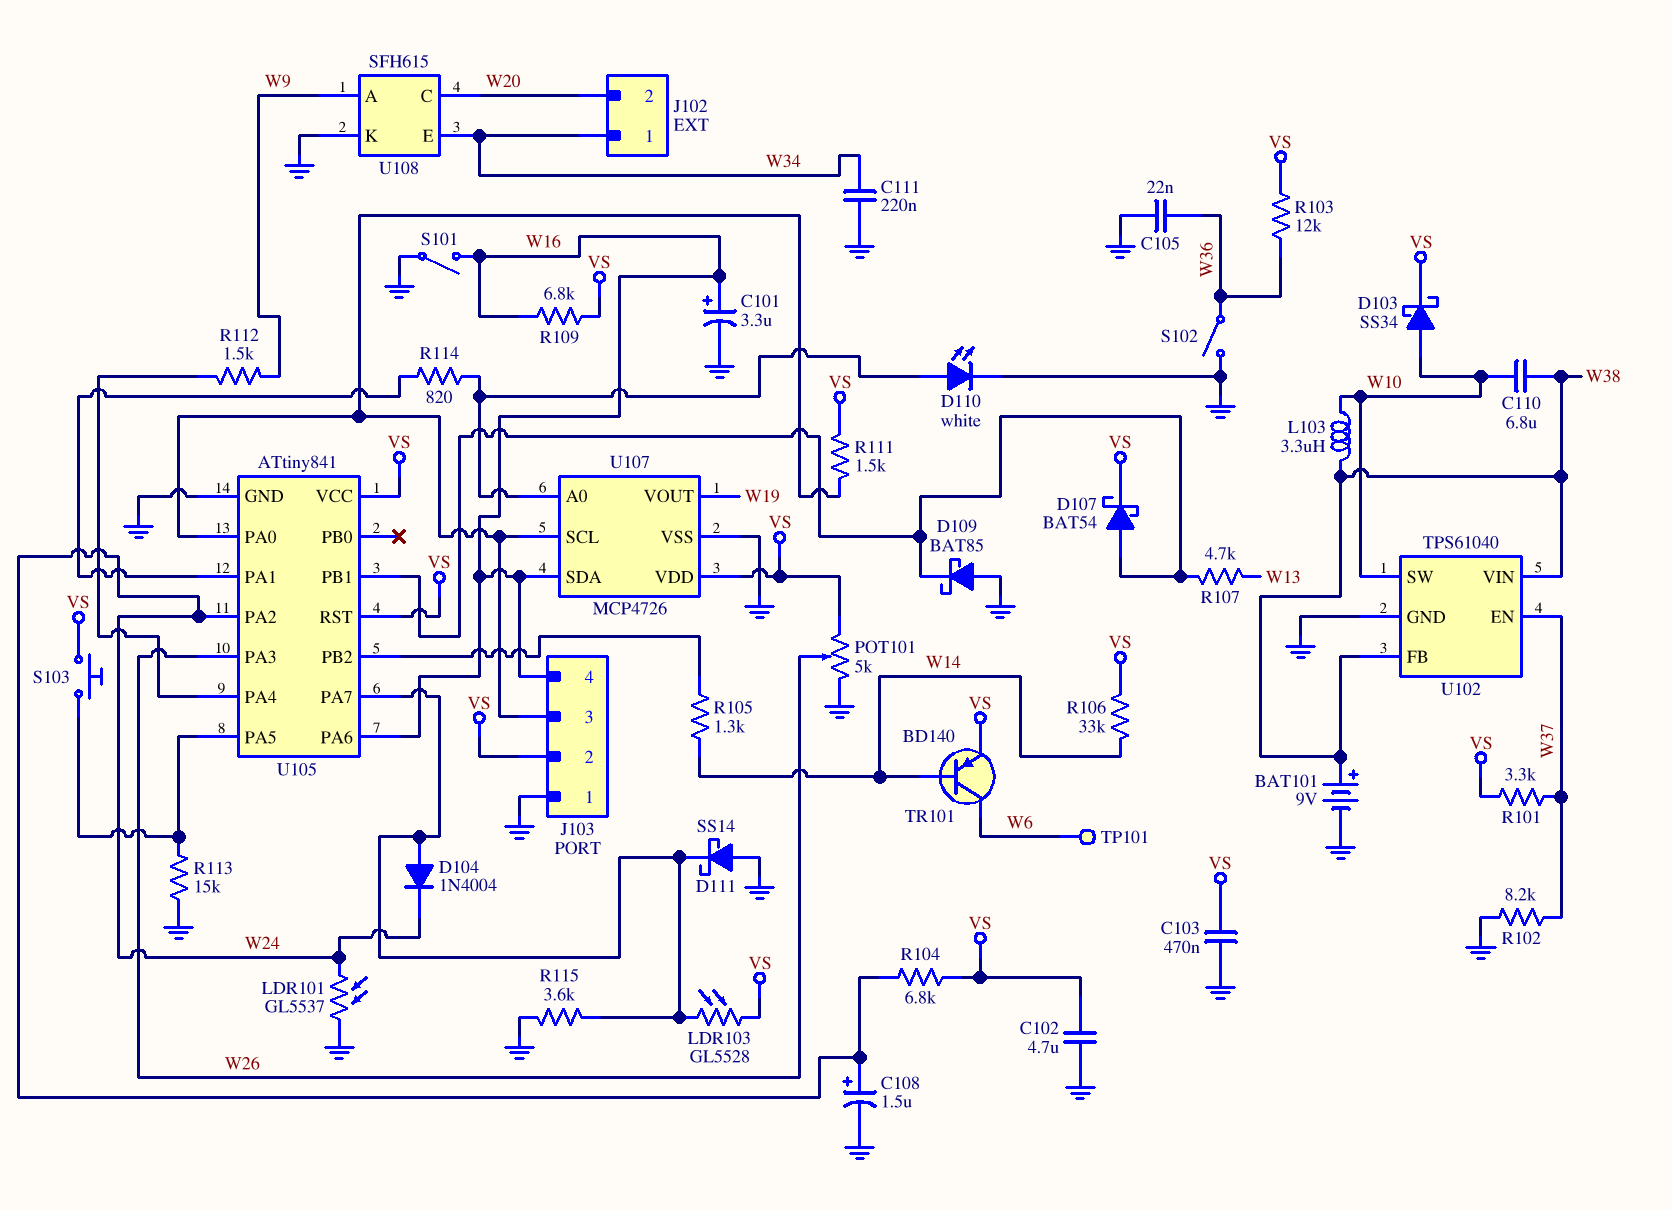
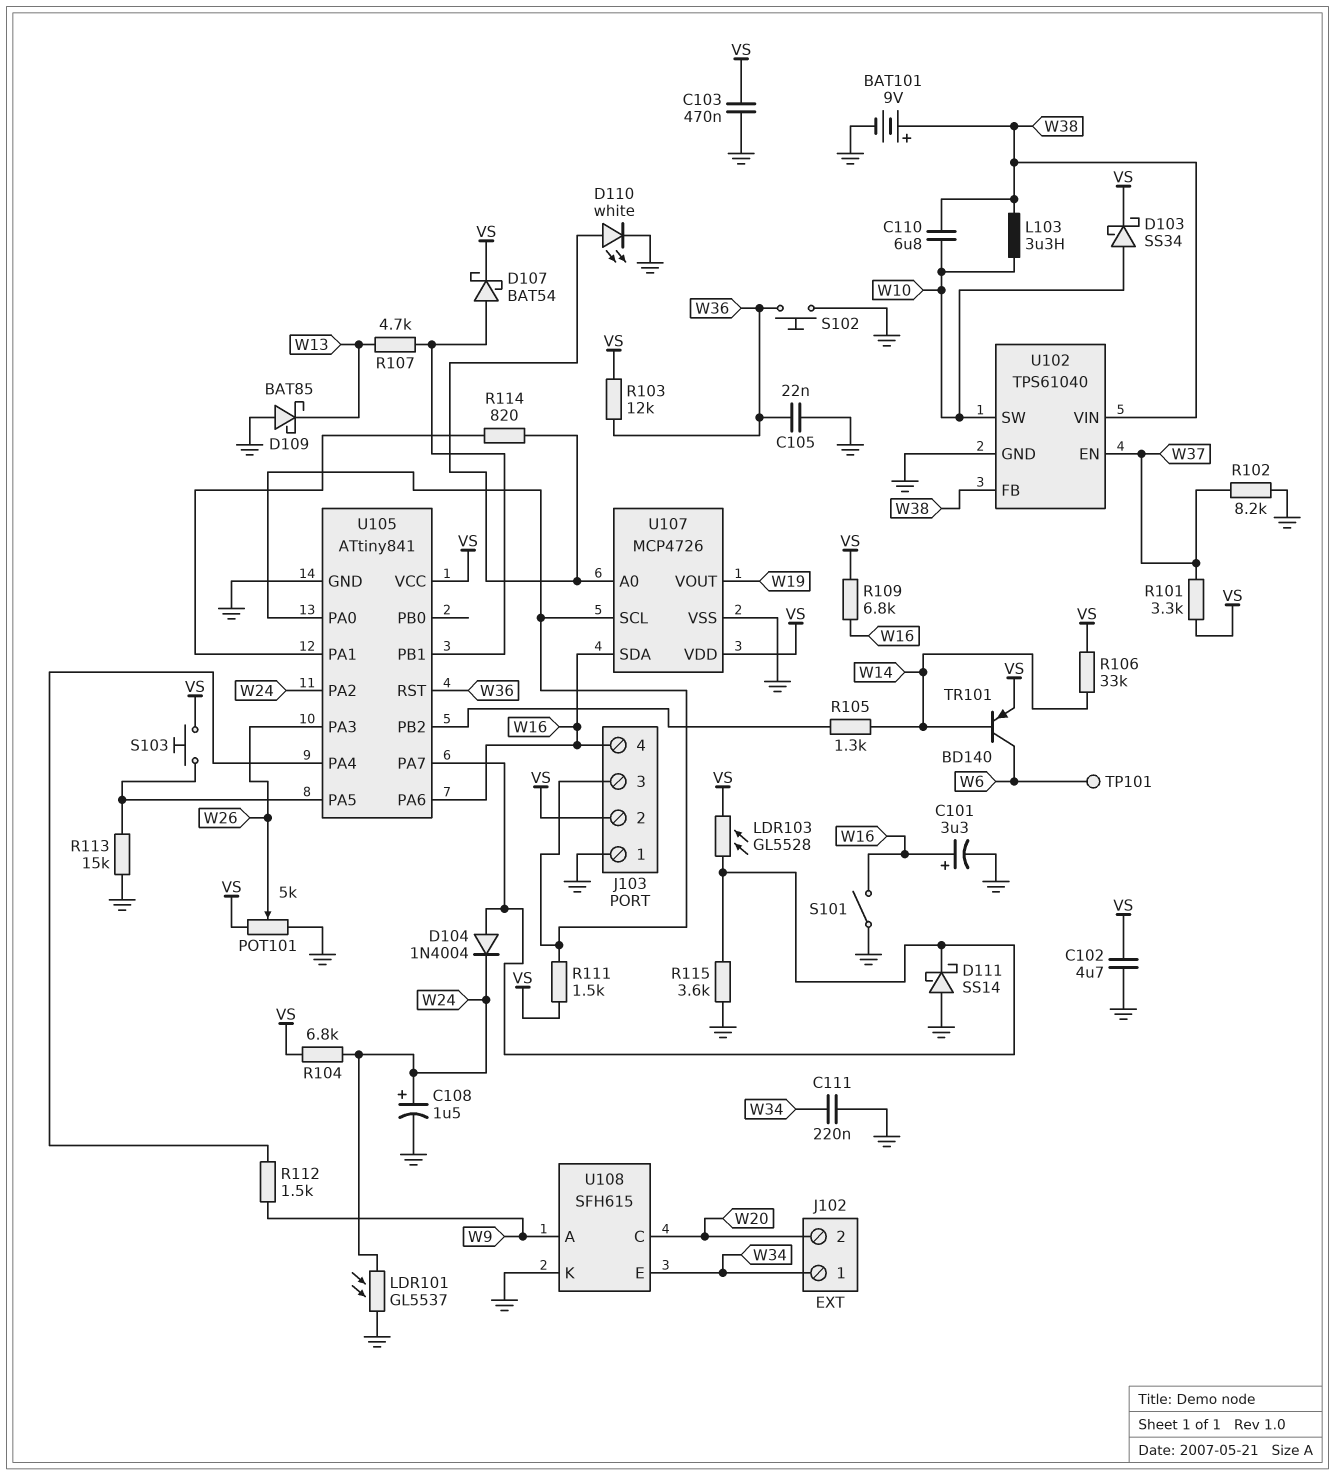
D109: schottky BAT85 (A GND, K U105/PB1) -> schottky BAT85 (A GND, K W13)
S102: switch (GND, W36) -> button (GND, W36)
U105 pin RST: VS -> W36

